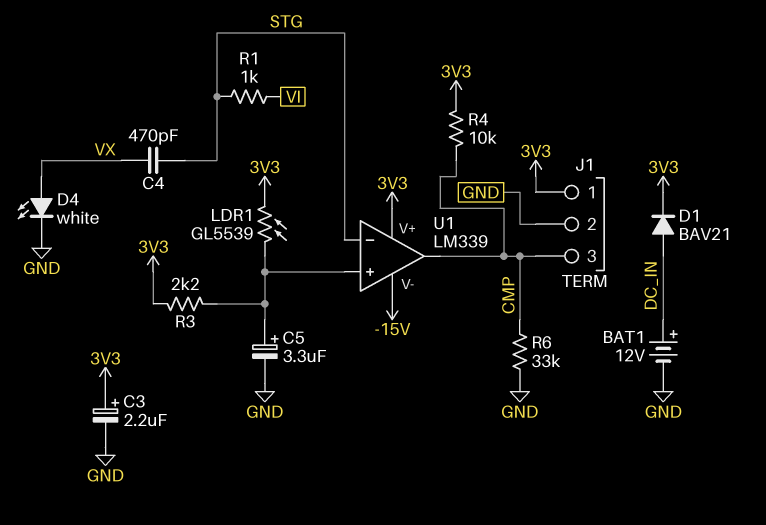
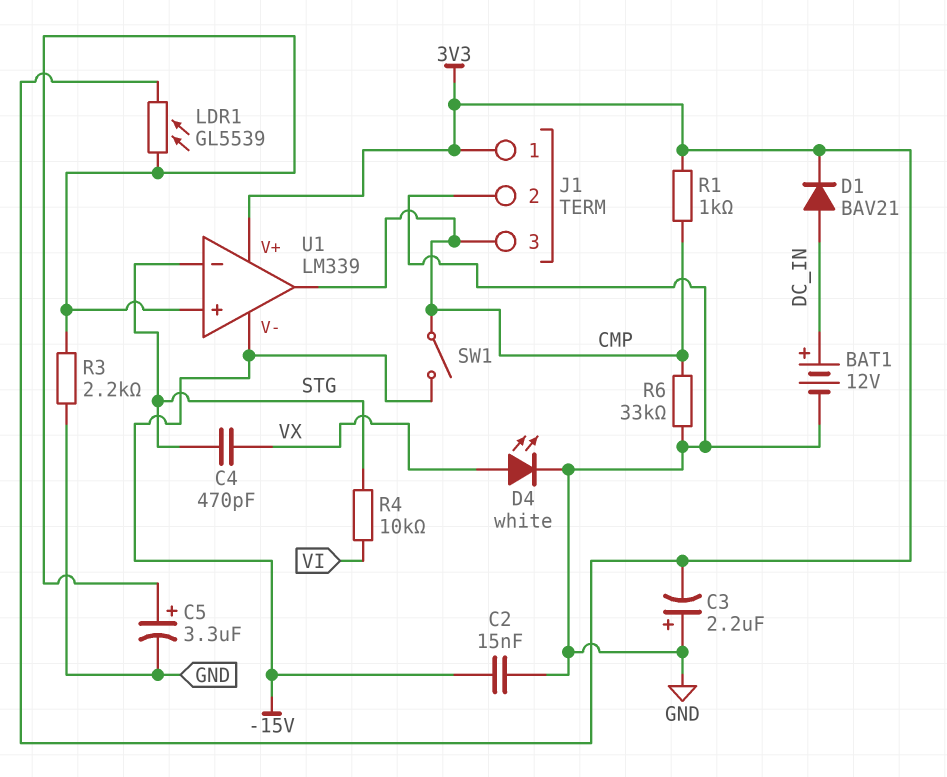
C2: none -> 15nF (-15V, GND)
C3: 2.2uF (plus 3V3, minus GND) -> 2.2uF (plus GND, minus 3V3)
R1: 1k (STG, VI) -> 1k (3V3, CMP)
R3: 2.2k (3V3, U1/in+) -> 2.2k (GND, U1/in+)
R4: 10k (3V3, CMP) -> 10k (STG, VI)
SW1: none -> switch (-15V, CMP)

